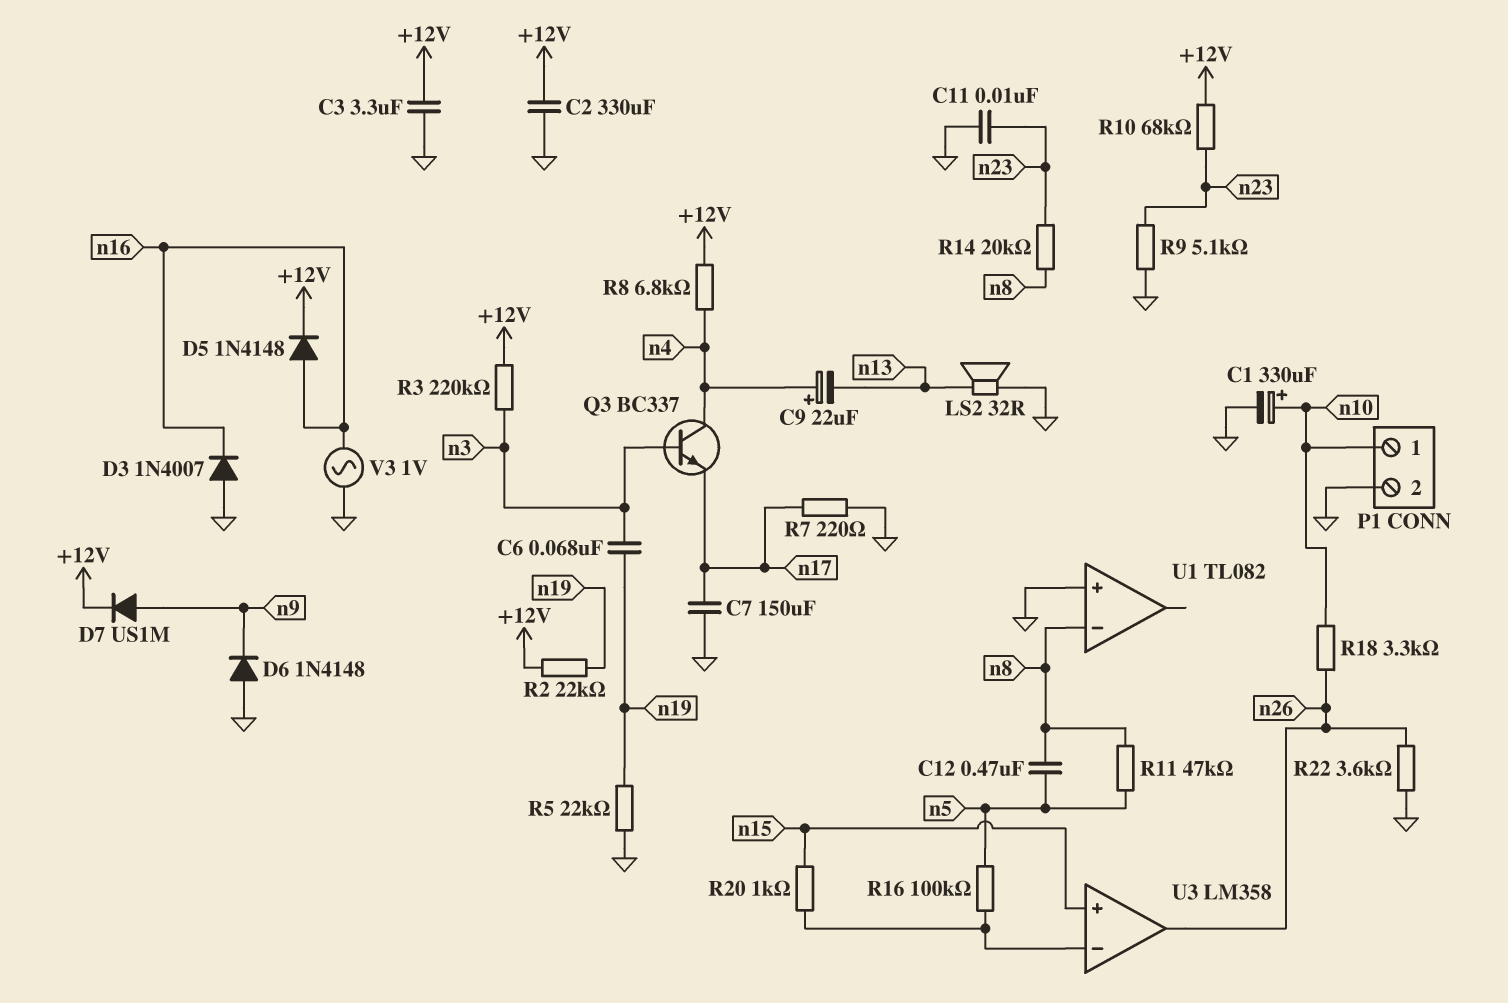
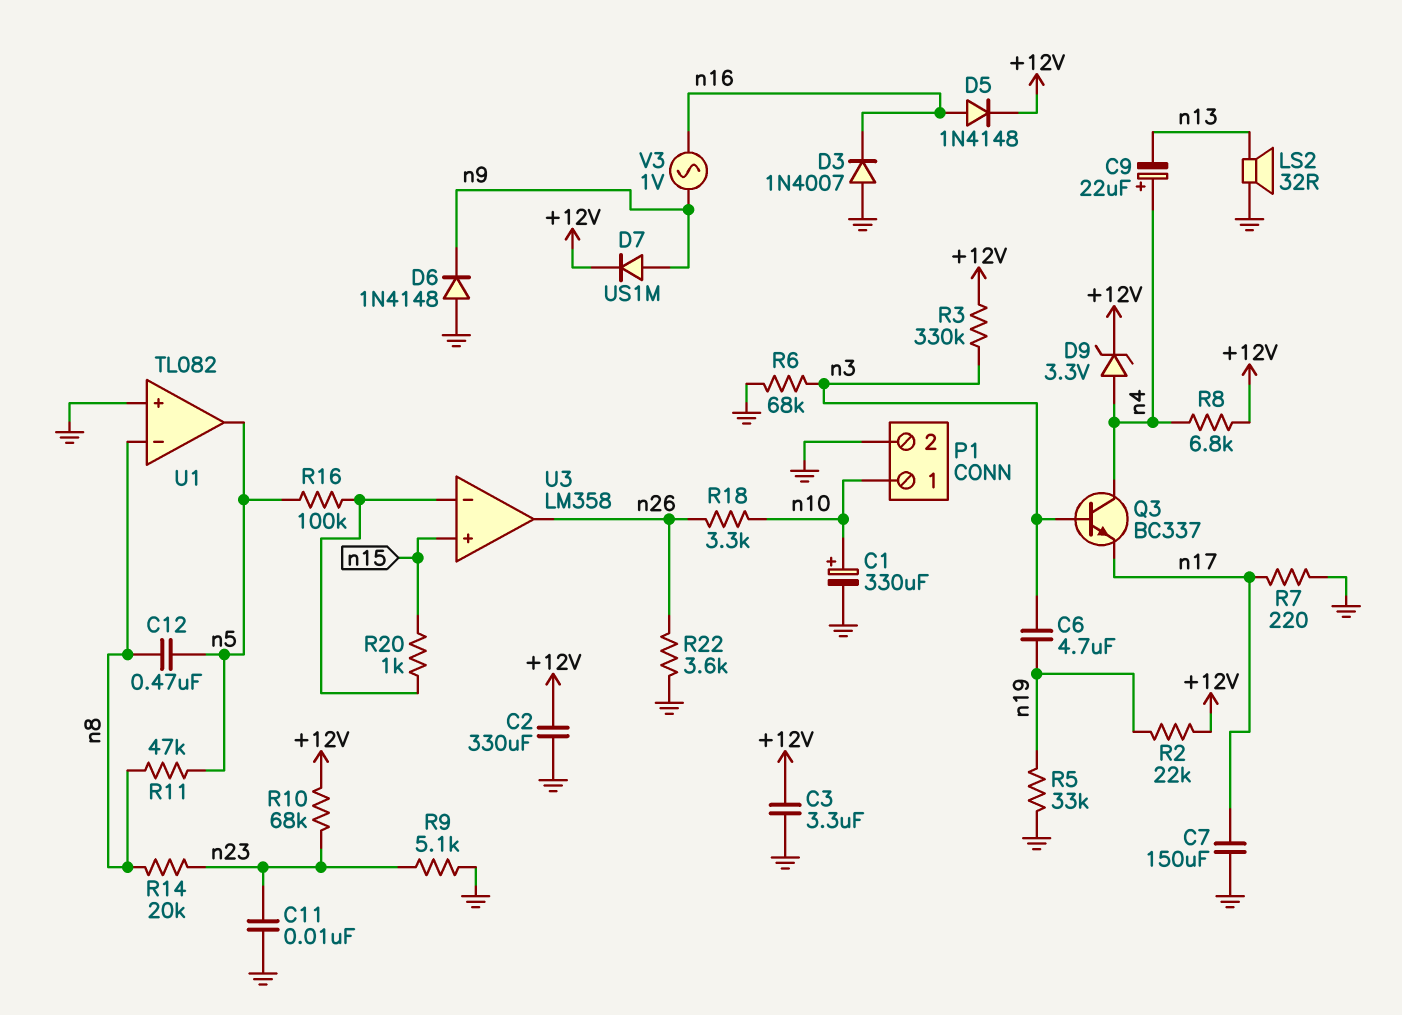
C6: 68nF (n3, n19) -> 4.7uF (n3, n19)
D9: none -> zener 3.3V (A n4, K +12V)
R3: 220k (+12V, n3) -> 330k (+12V, n3)
R5: 22k (GND, n19) -> 33k (GND, n19)
R6: none -> 68k (GND, n3)
U1 pin out: none -> n5
V3: AC 1V (GND, n16) -> AC 1V (n9, n16)

